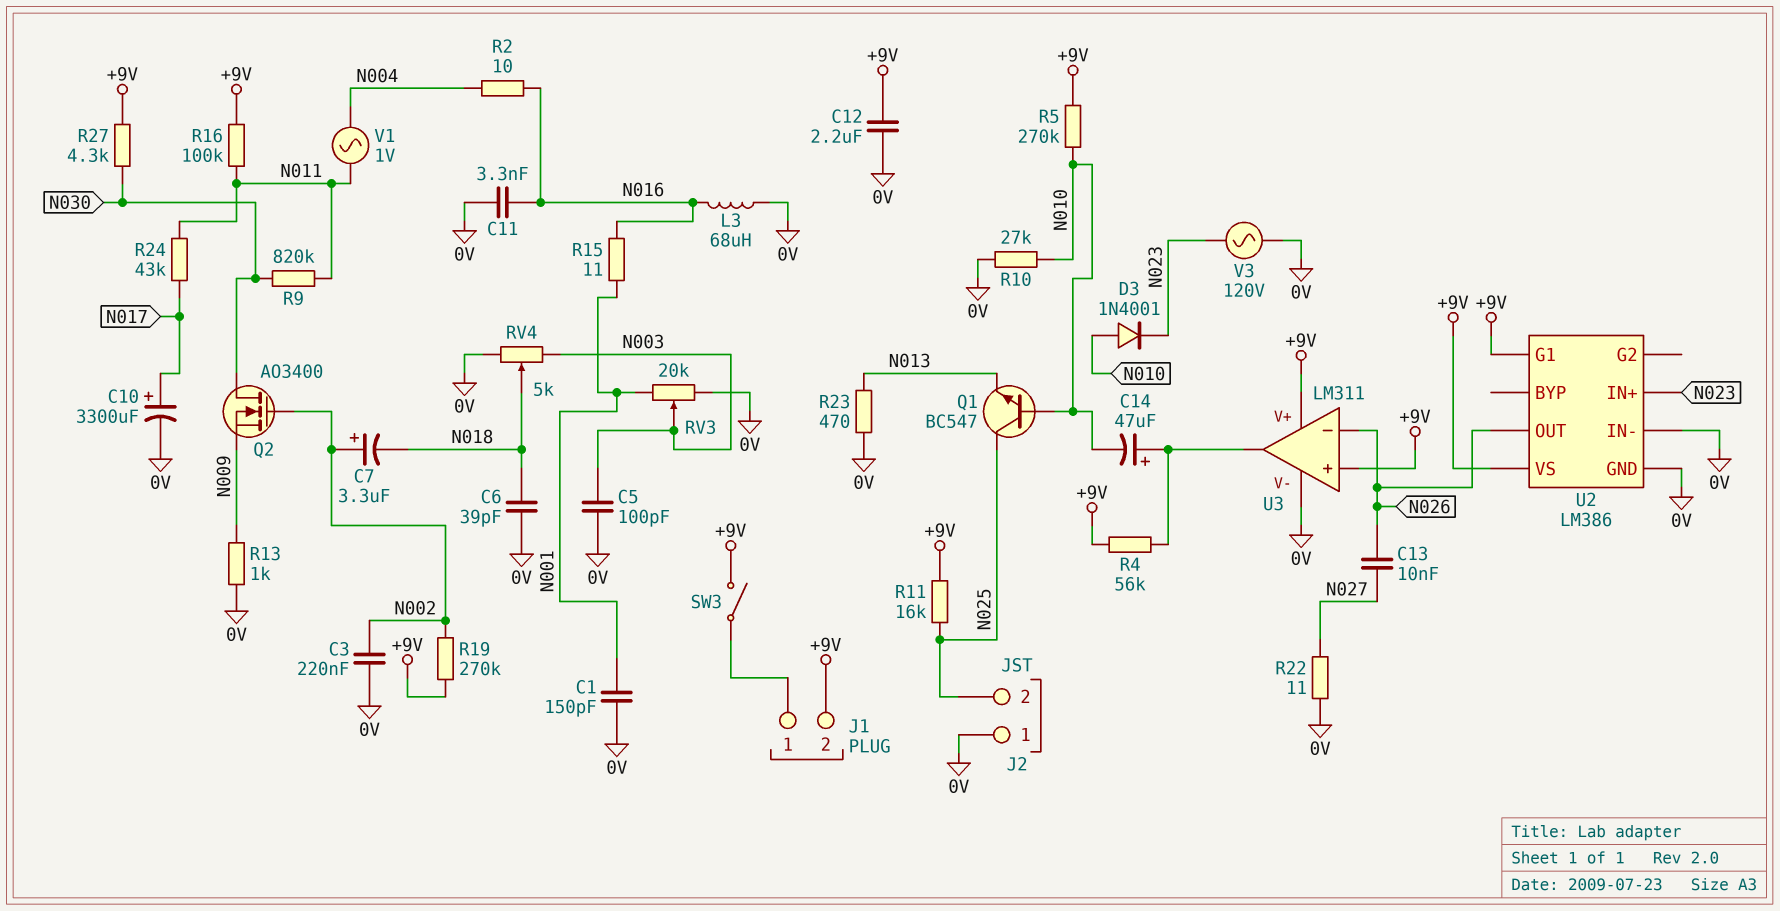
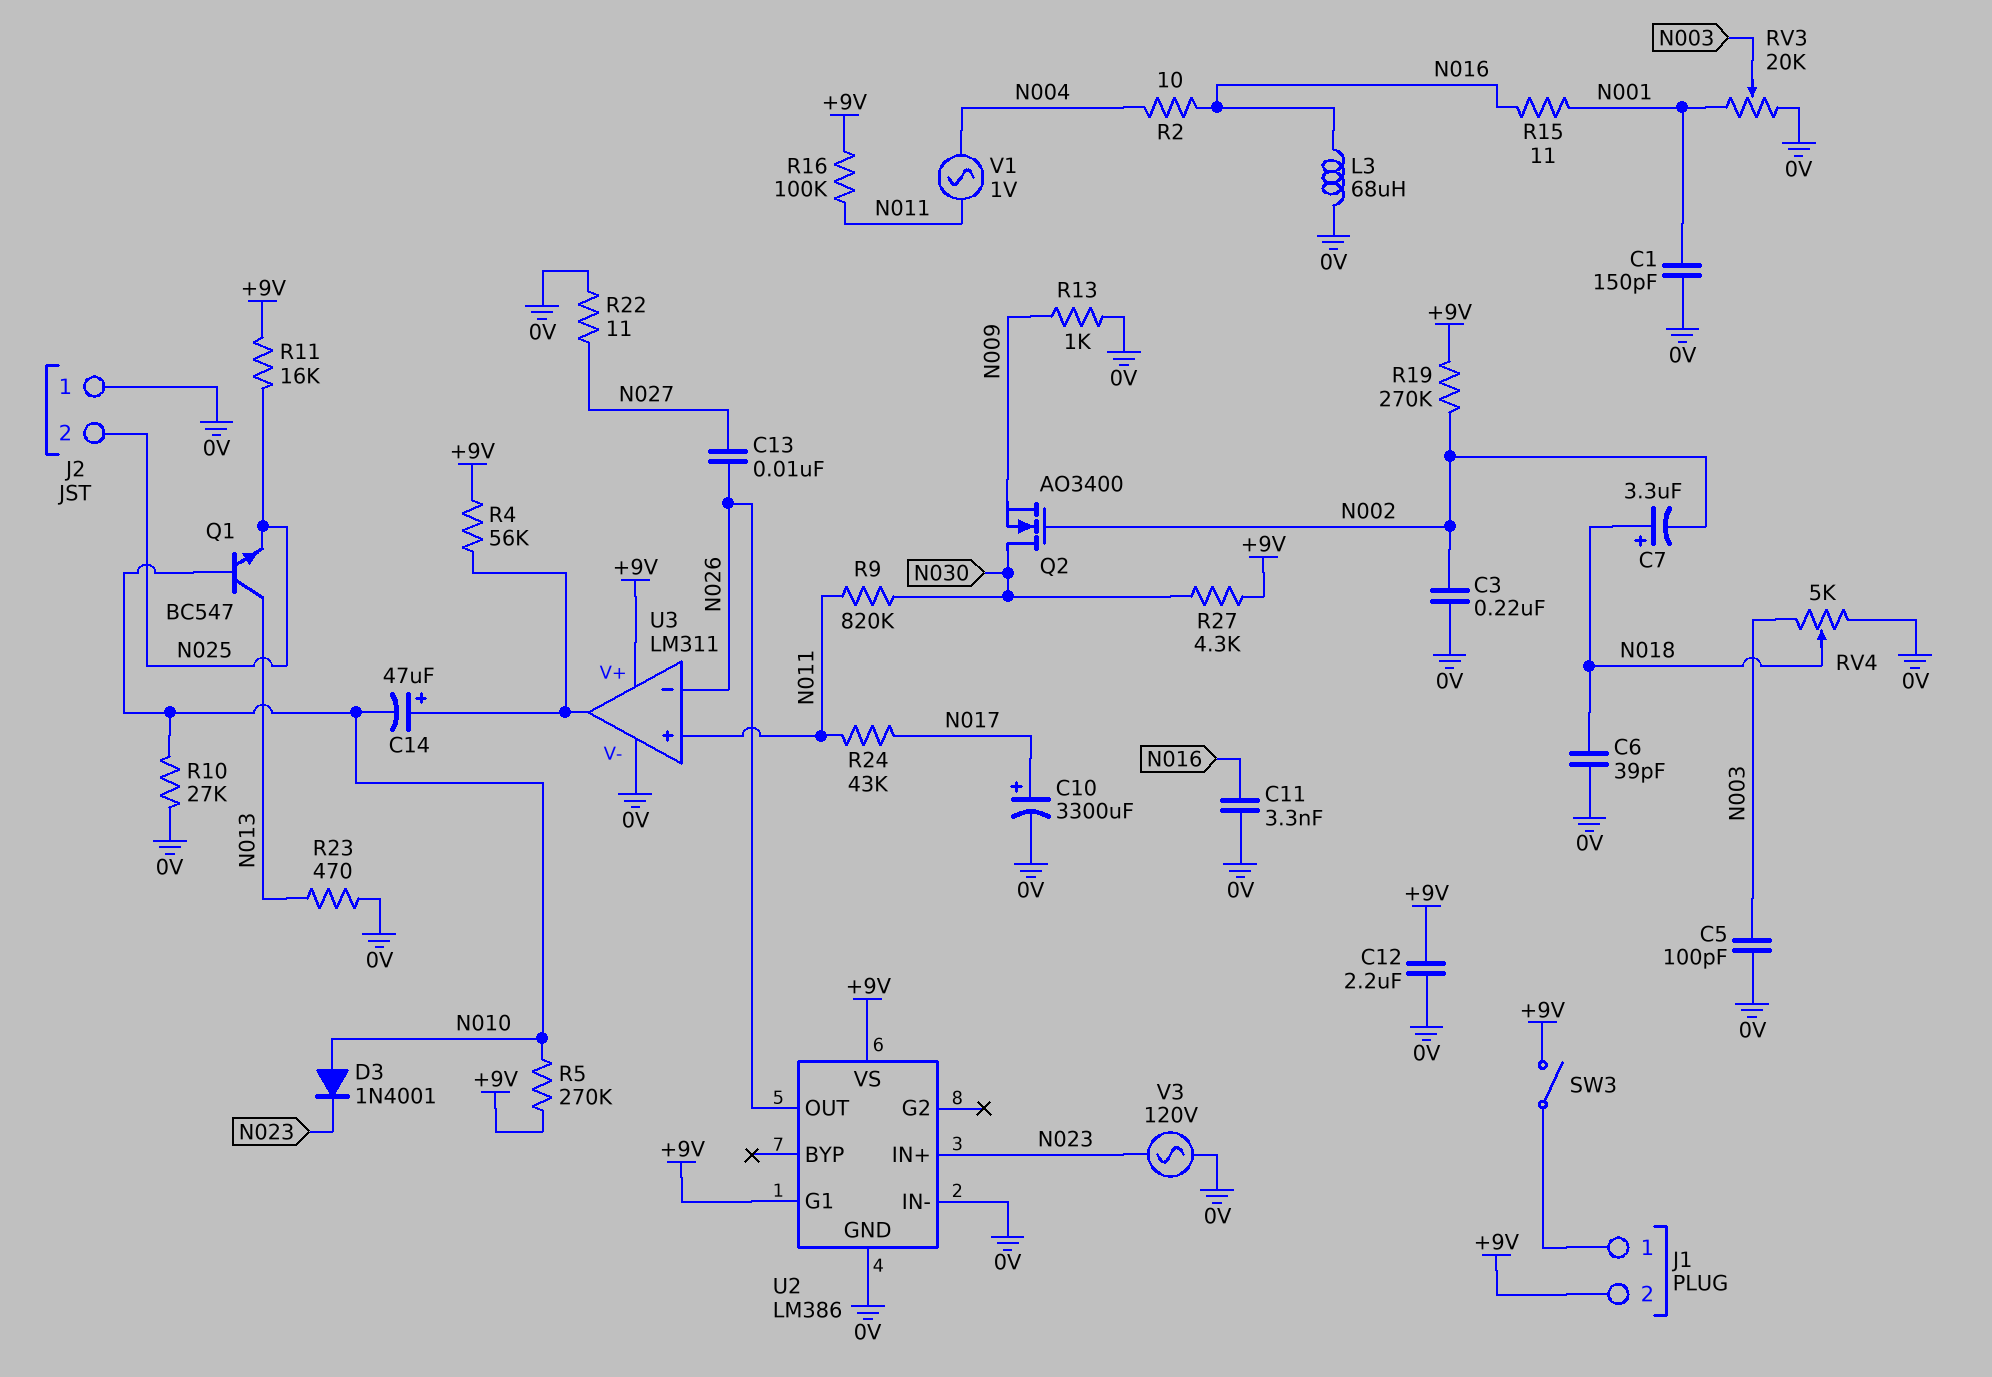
C7: 3.3uF (plus N002, minus N018) -> 3.3uF (plus N018, minus N002)
Q1: NPN BC547 (B N010, C N025, E N013) -> NPN BC547 (B N010, C N013, E N025)
U3 pin in+: +9V -> N011

